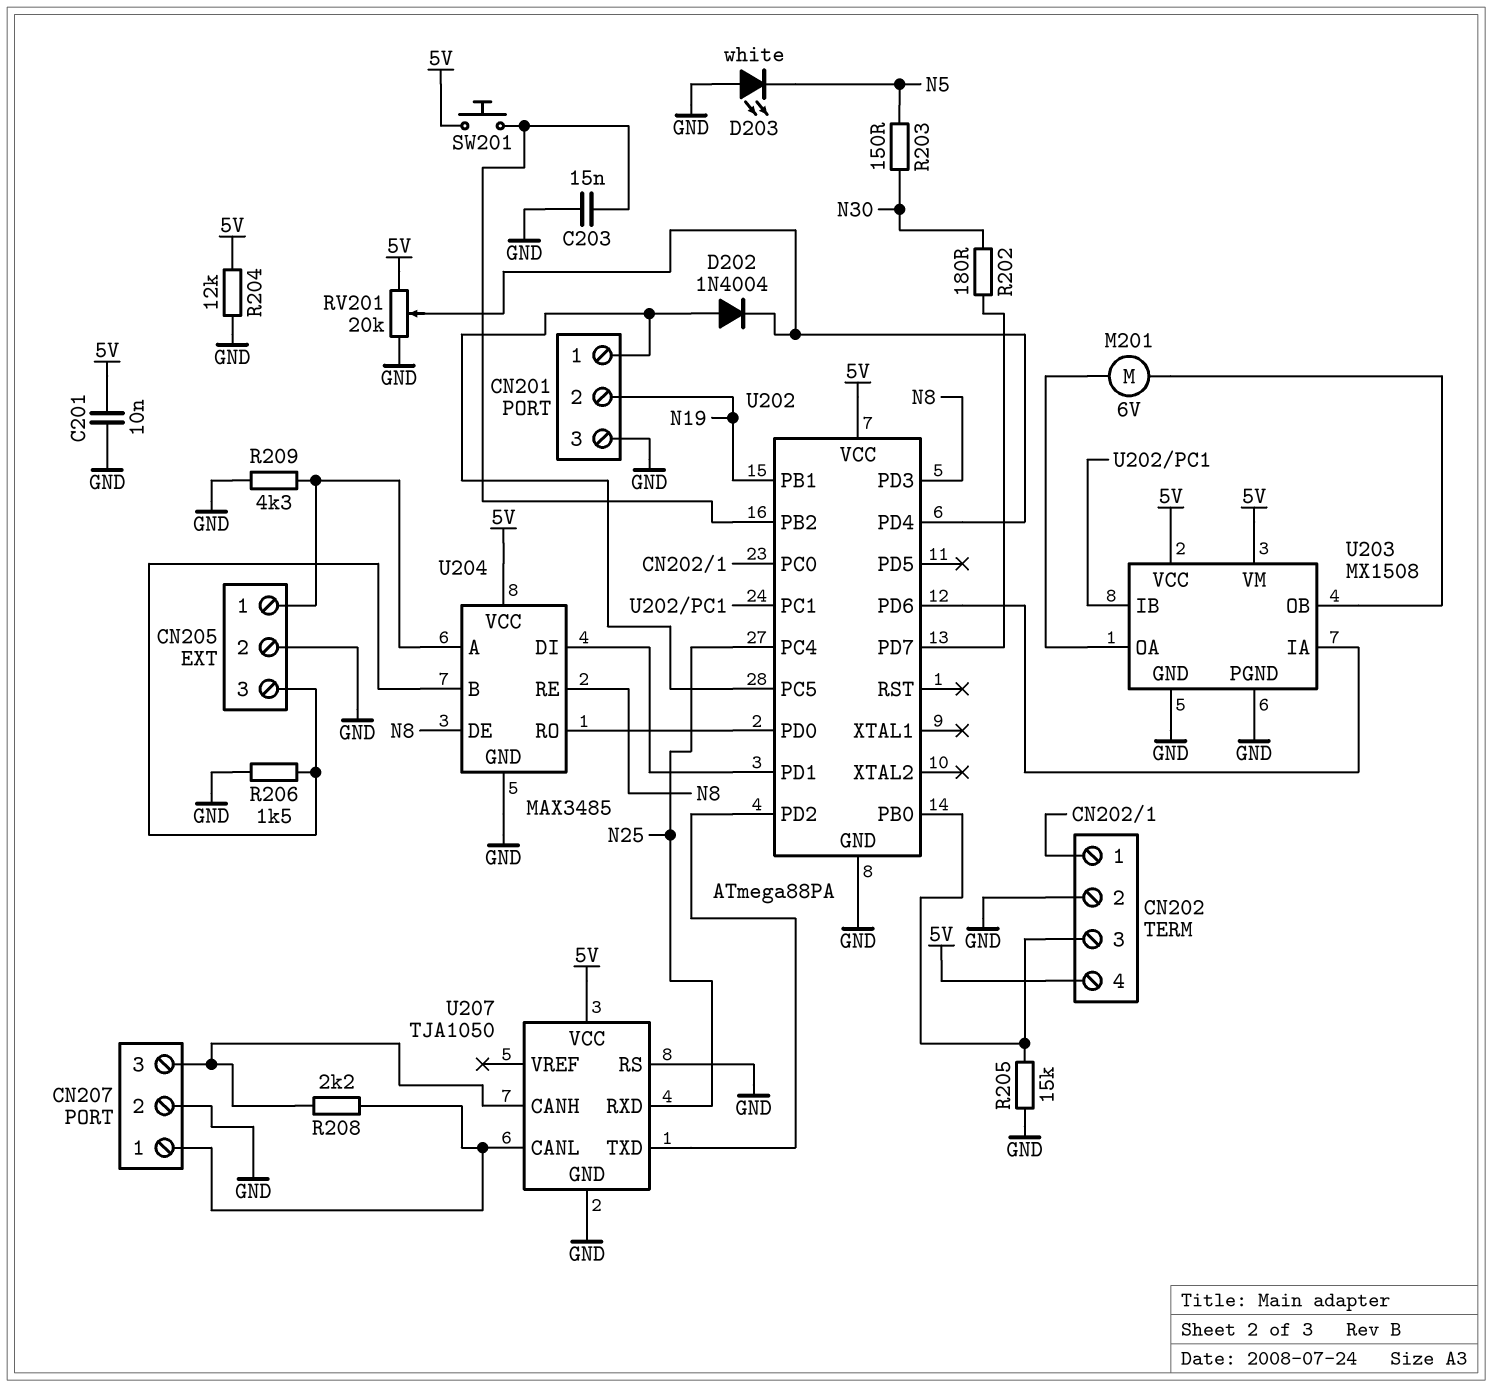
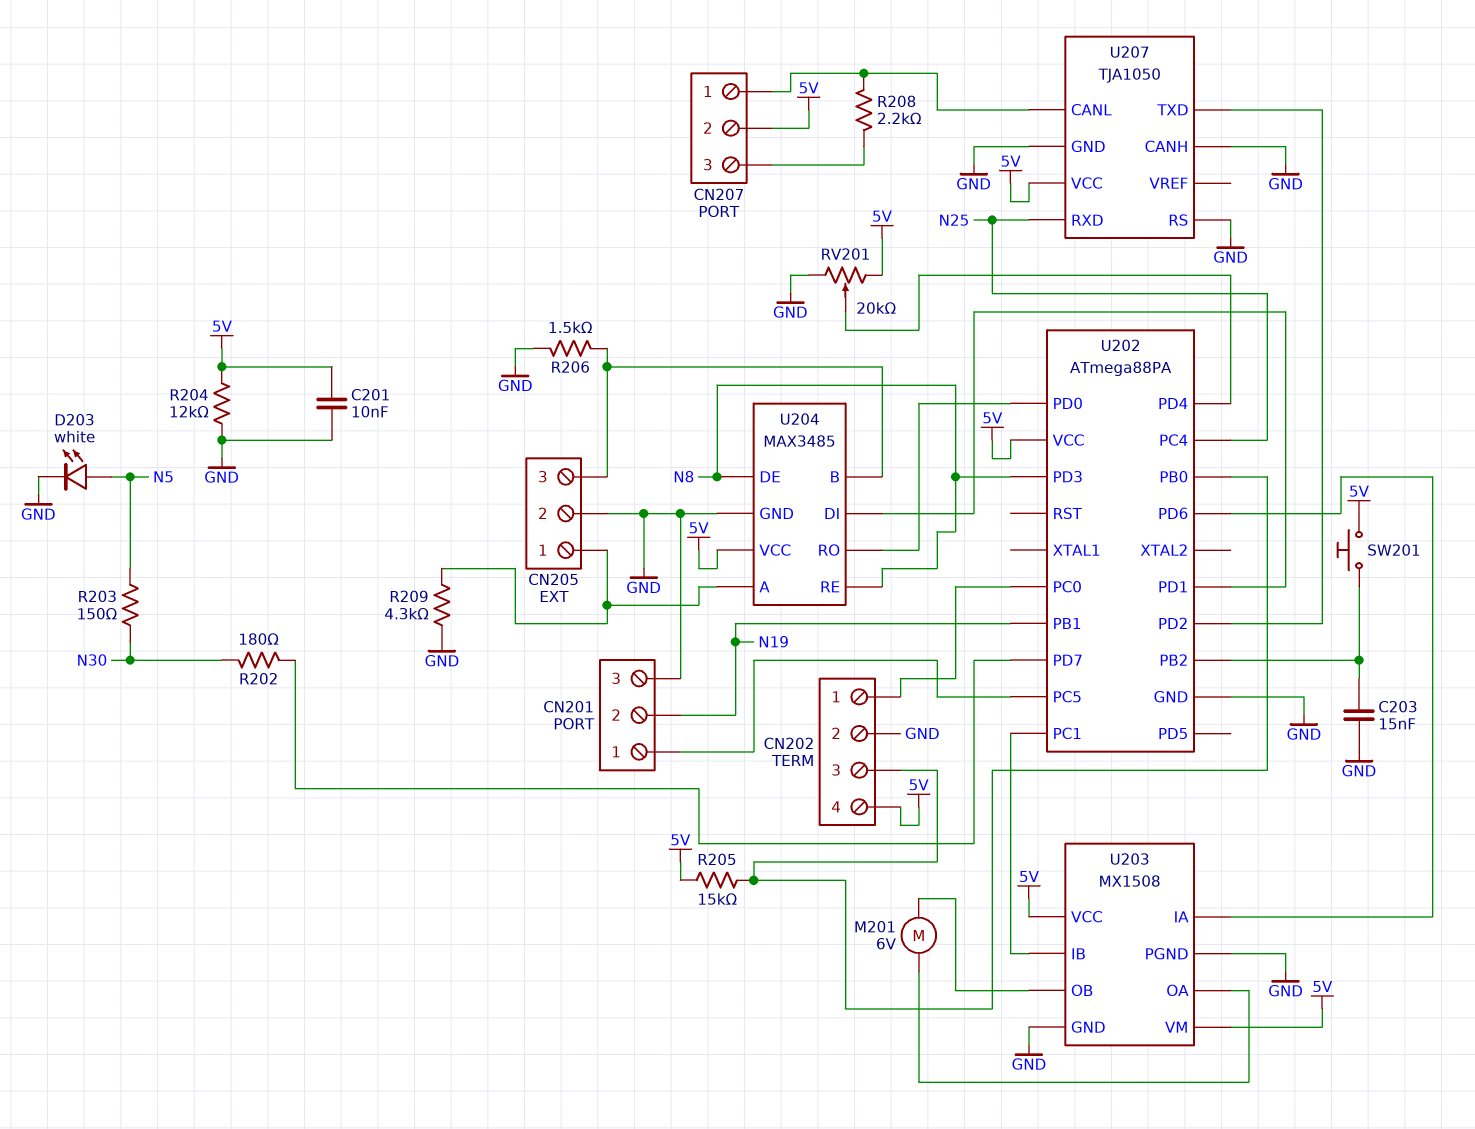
CN207 pin 2: GND -> 5V
D202: diode 1N4004 (A CN201/1, K U202/PD4) -> none
D203: LED white (A GND, K N5) -> LED white (A N5, K GND)
R205: 15k (CN202/3, GND) -> 15k (5V, CN202/3)
U207 pin CANH: CN207/3 -> GND

